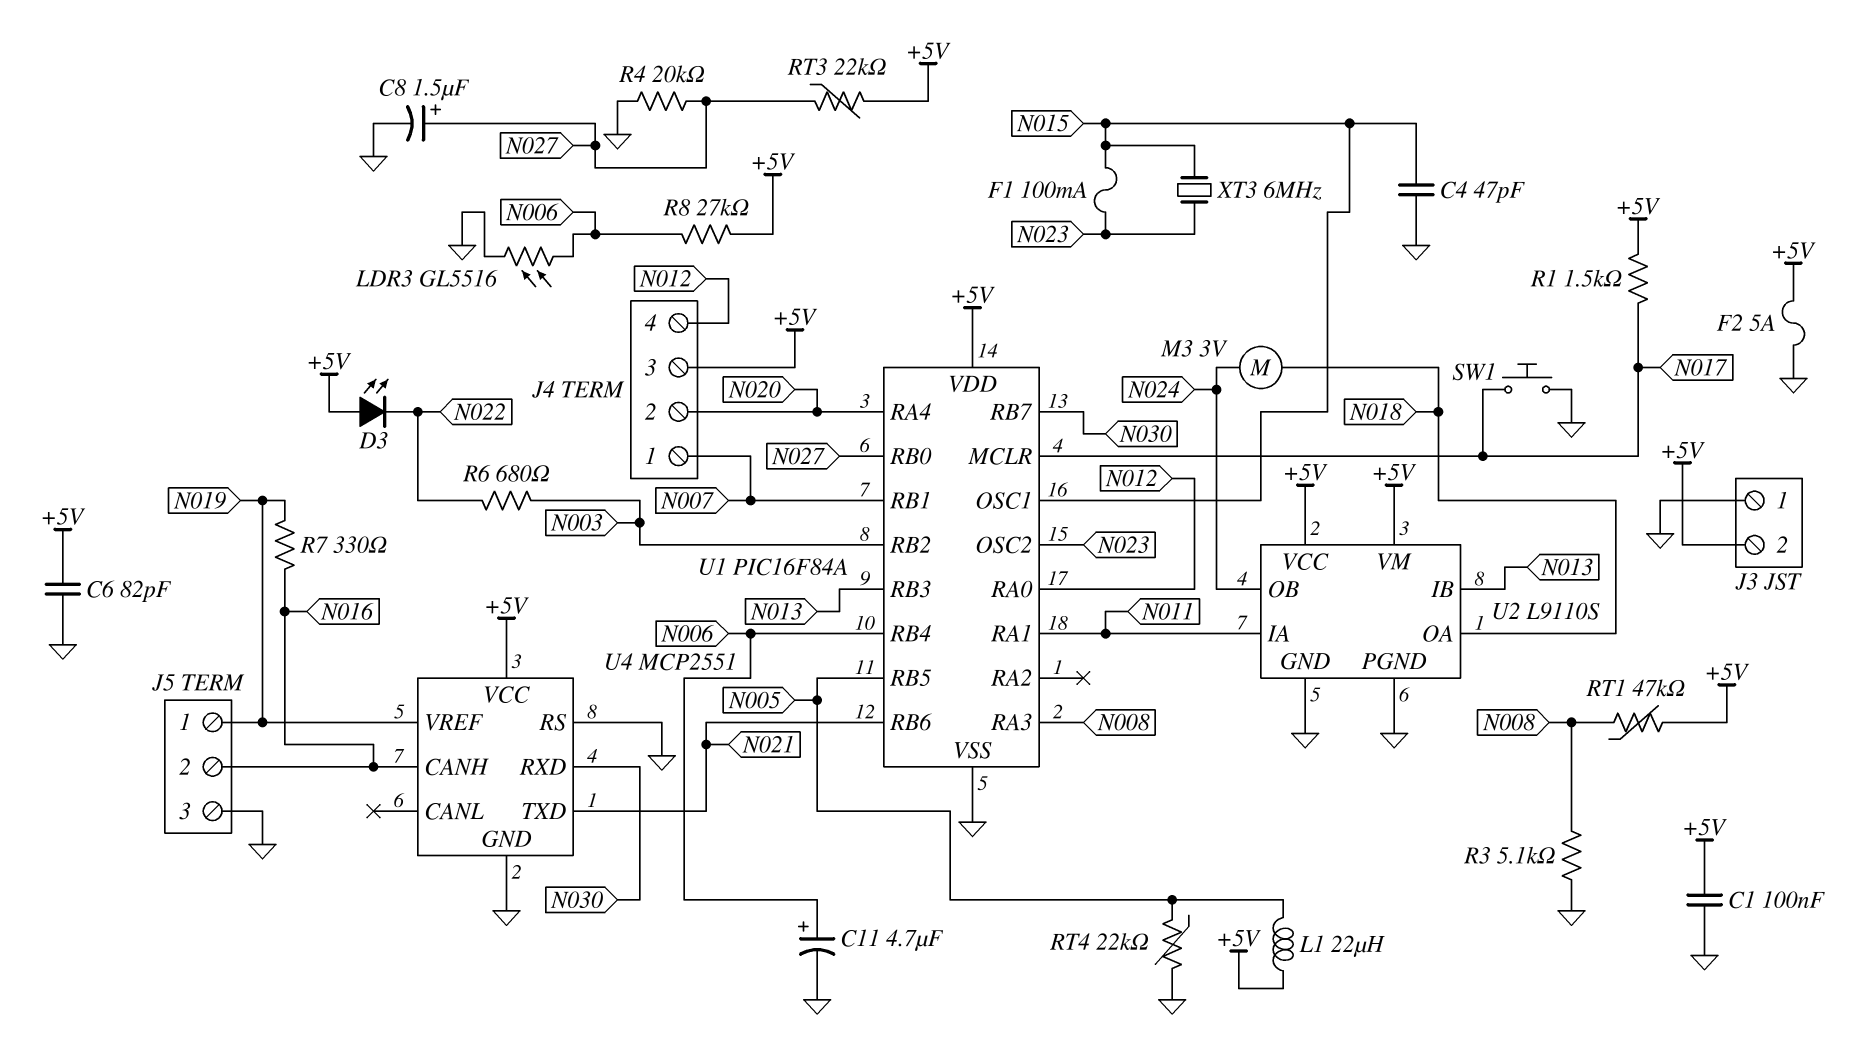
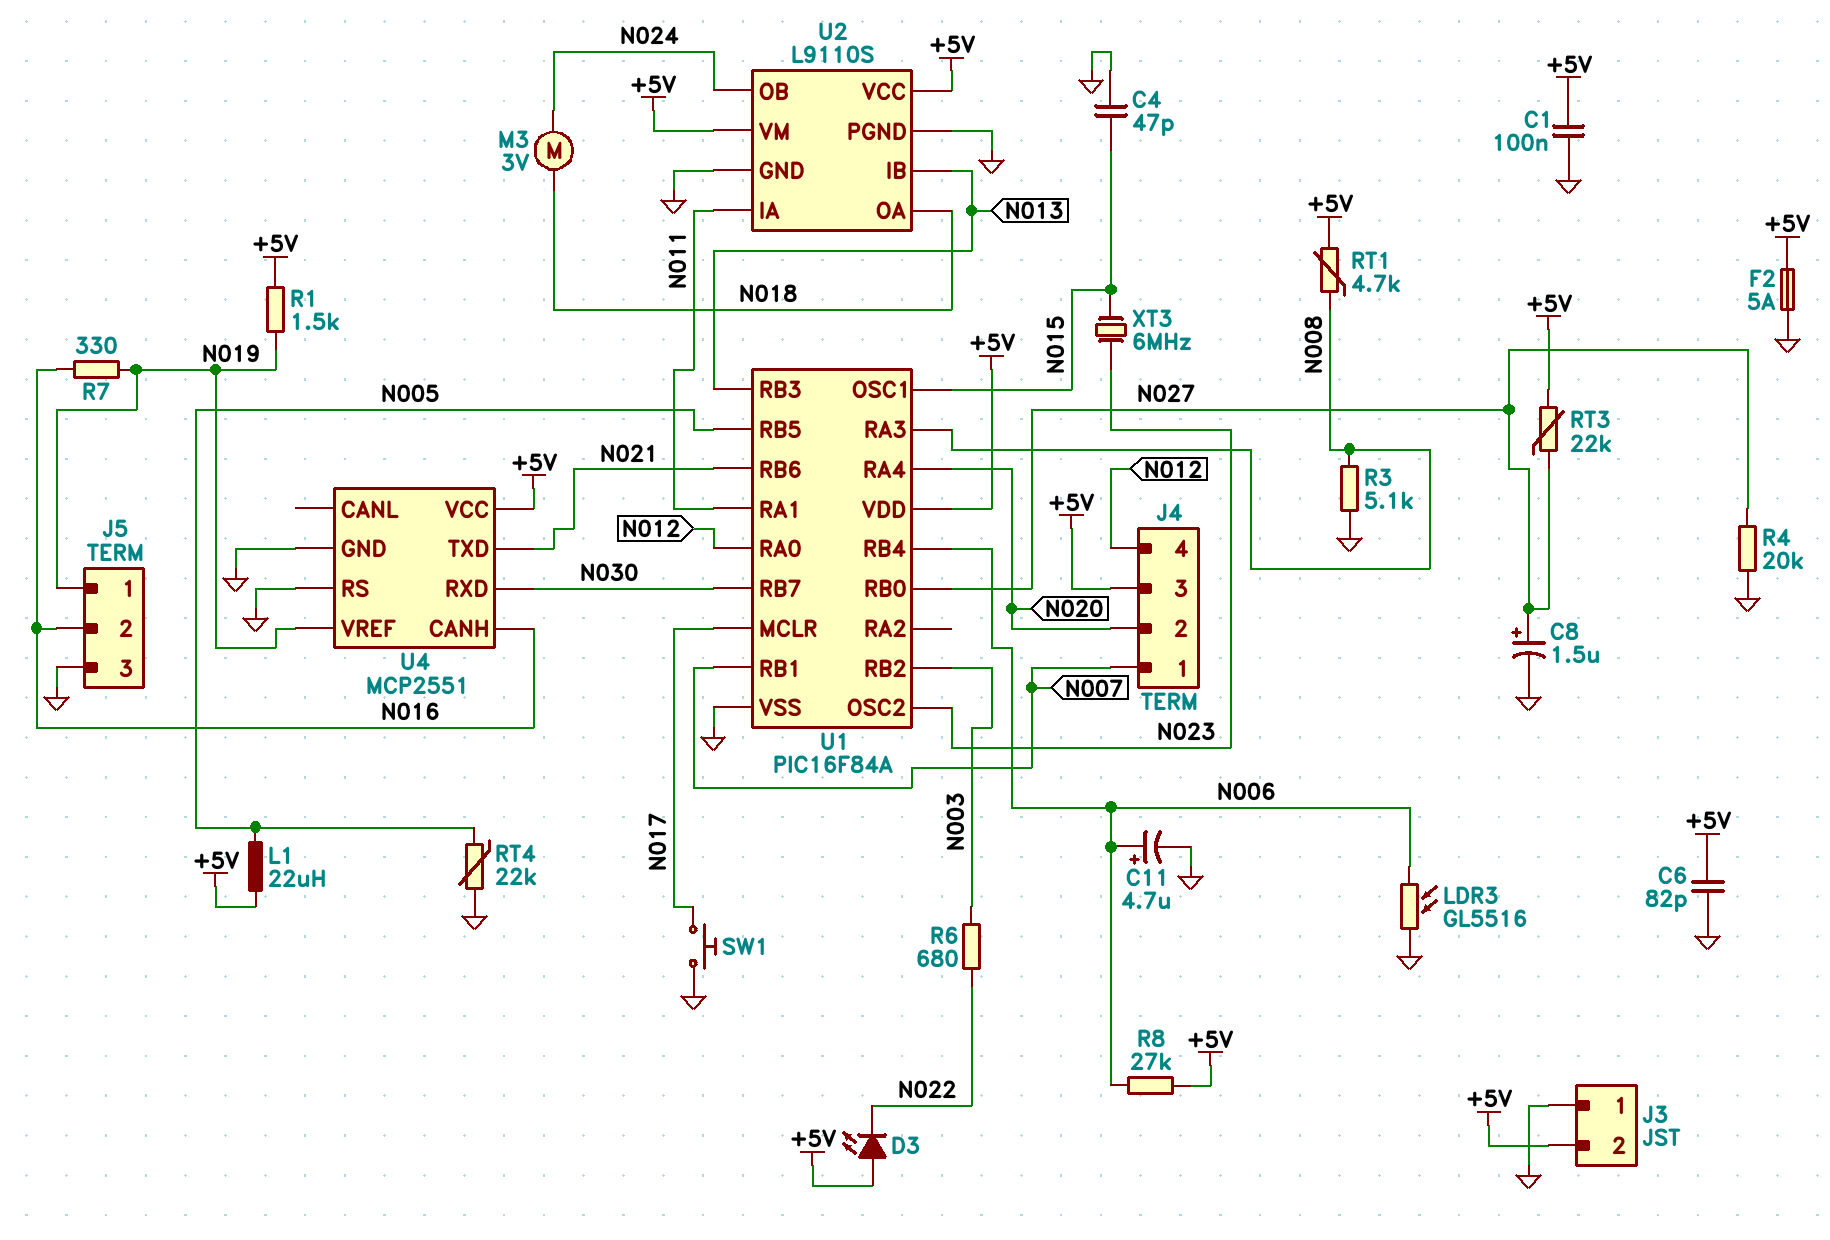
F1: 100mA (N015, N023) -> none
R1: 1.5k (+5V, N017) -> 1.5k (+5V, N019)
RT1: 47k (+5V, N008) -> 4.7k (+5V, N008)

